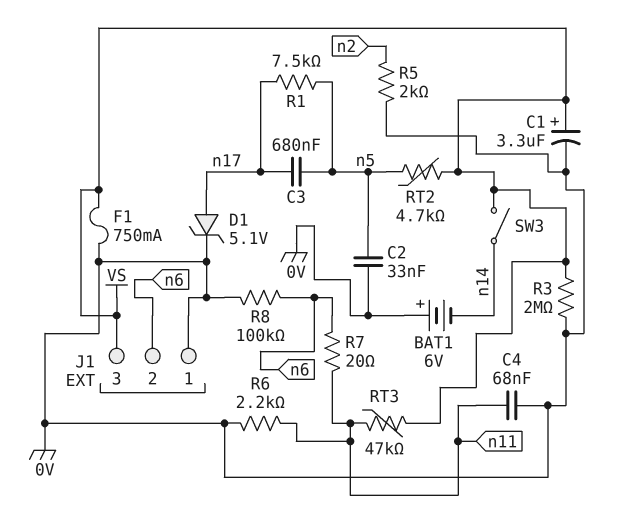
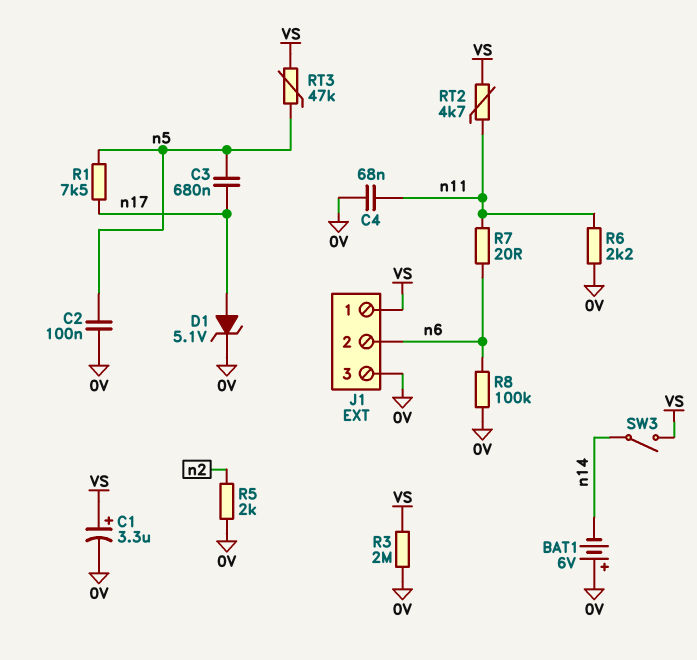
C2: 33nF (0V, n5) -> 100nF (0V, n5)
F1: 750mA (0V, VS) -> none
J1 pin 1: 0V -> VS
J1 pin 3: VS -> 0V
RT2: 4.7k (VS, n5) -> 4.7k (VS, n11)
RT3: 47k (VS, n11) -> 47k (VS, n5)

